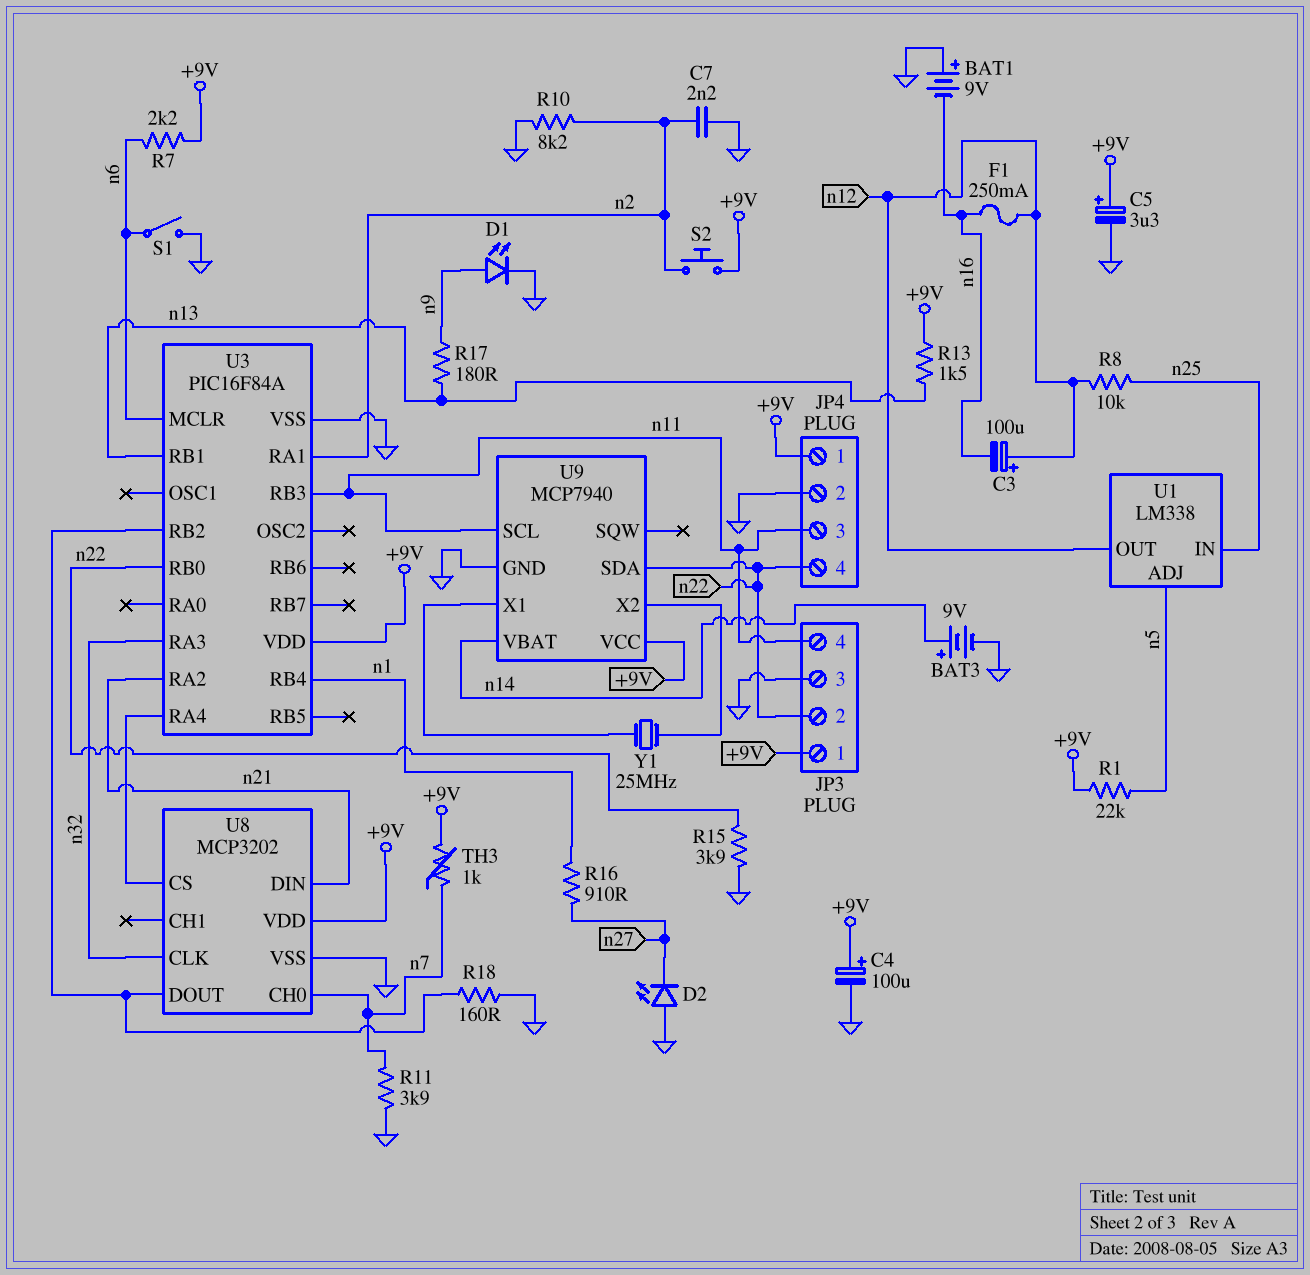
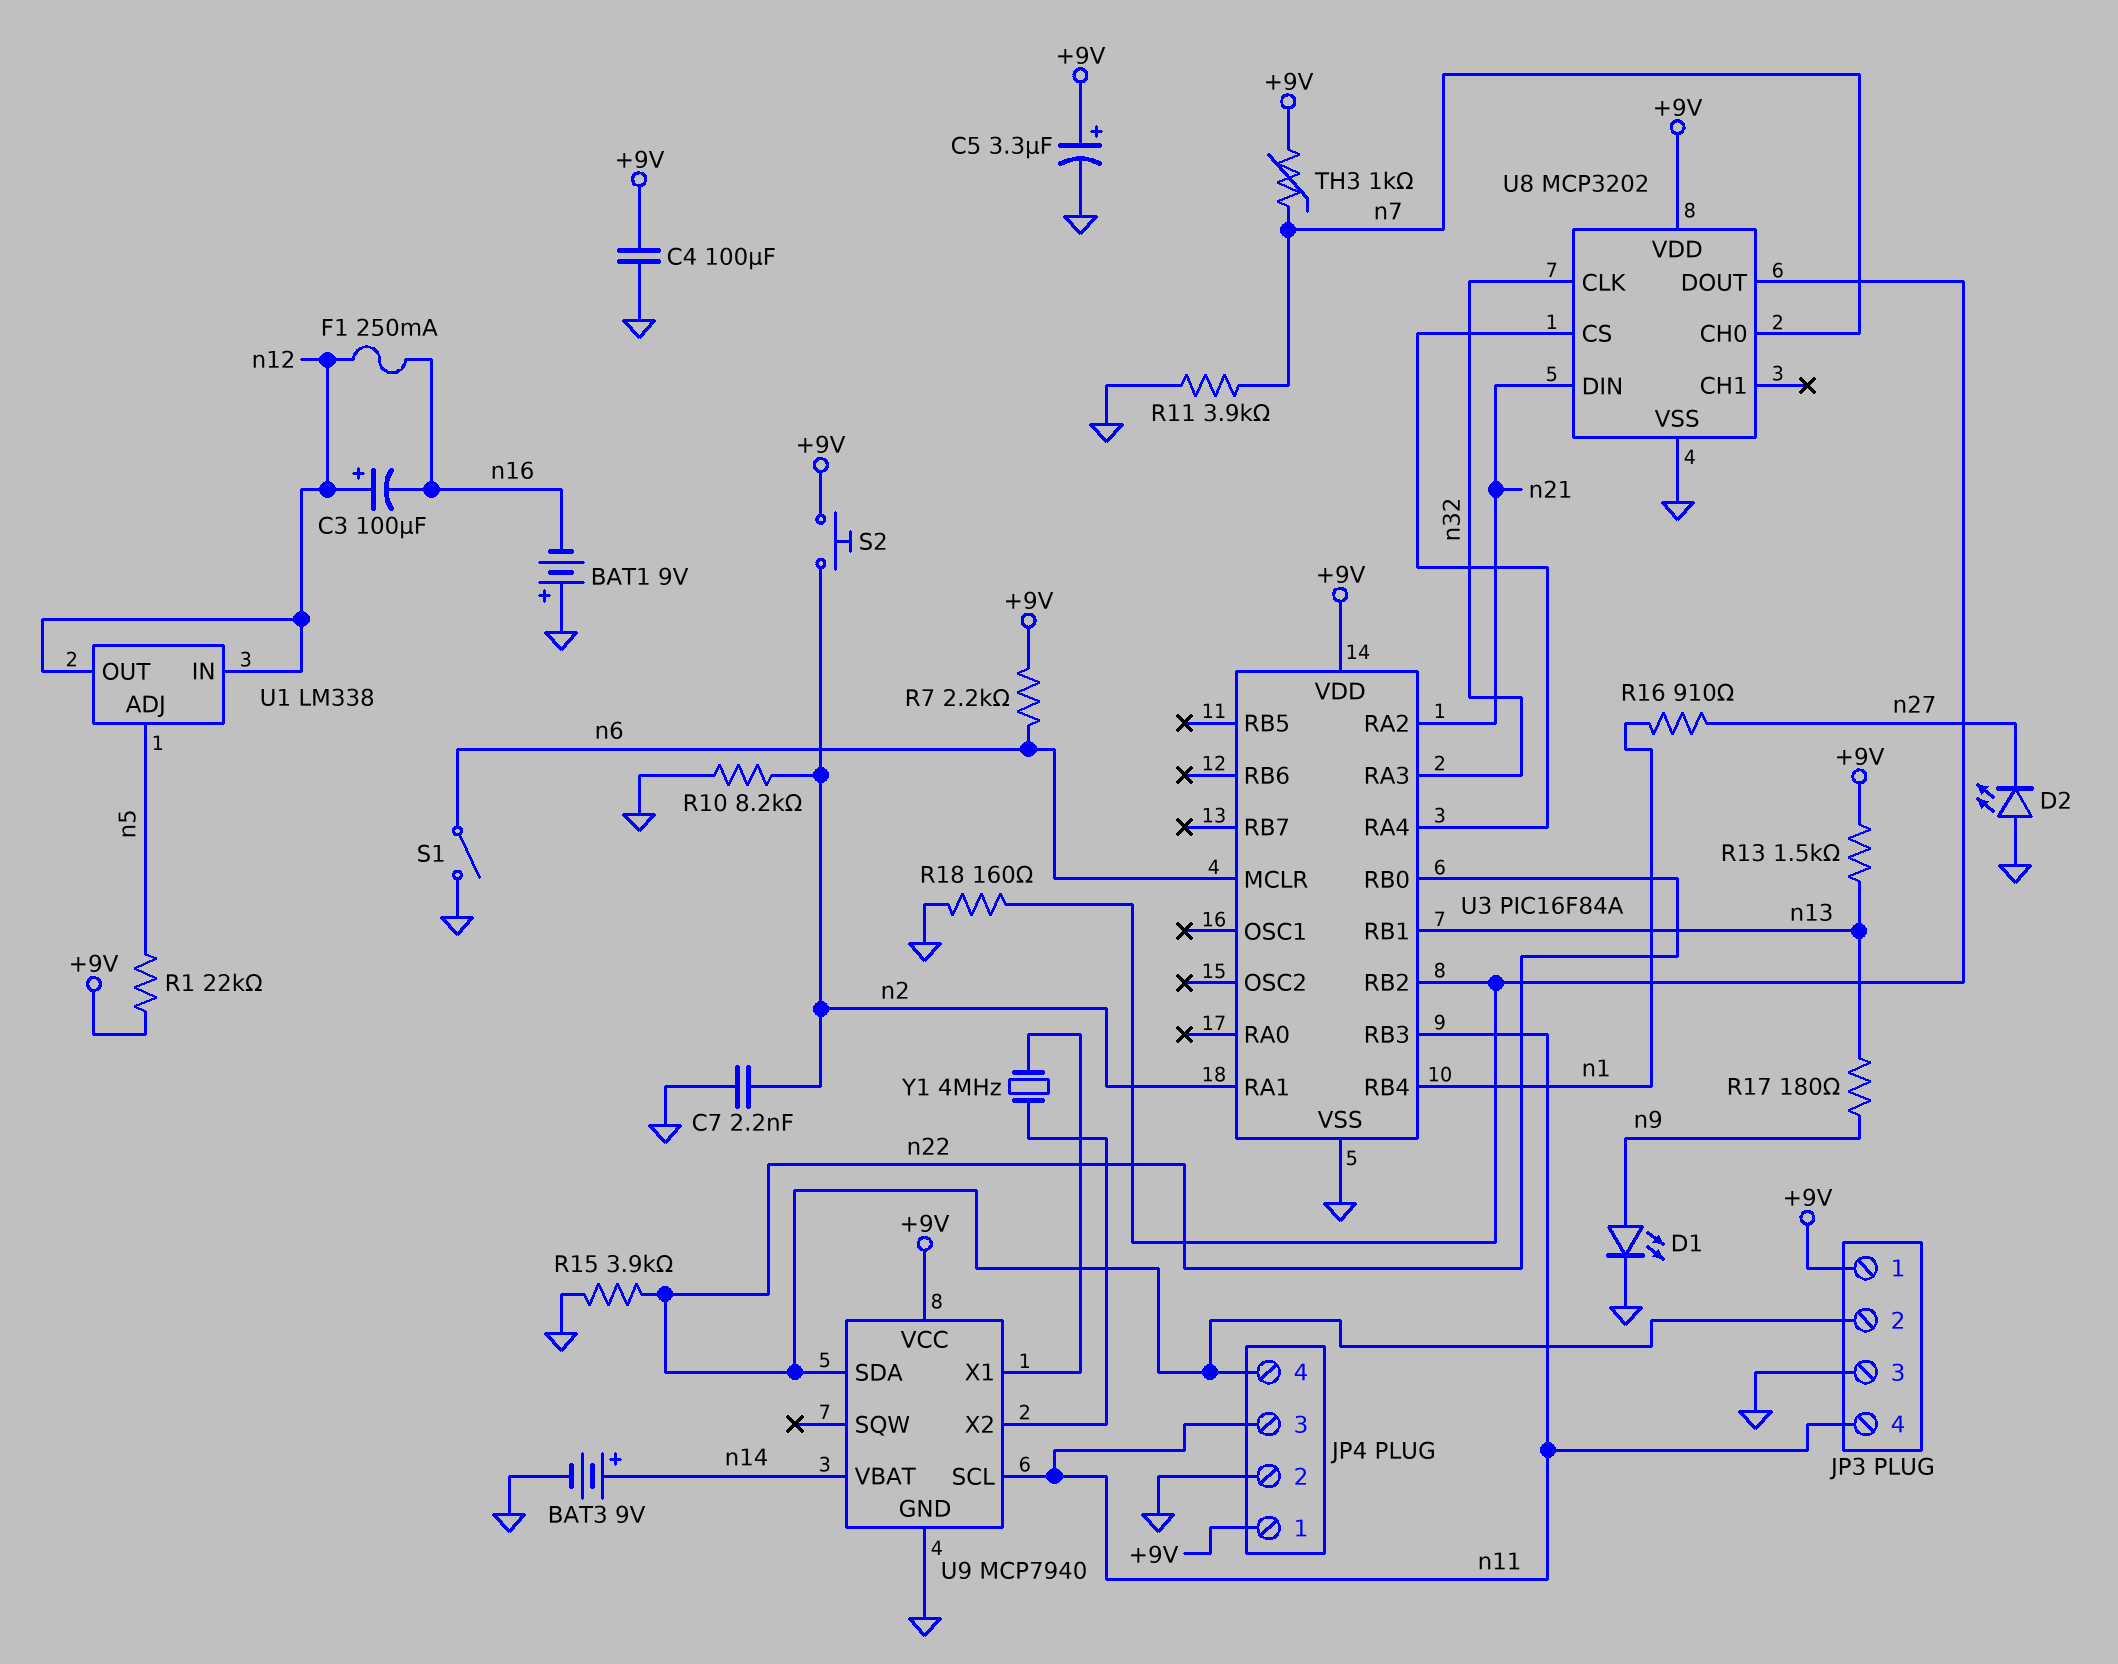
C4: 100uF (plus +9V, minus GND) -> 100uF (+9V, GND)
R8: 10k (n12, n25) -> none
U1 pin IN: n25 -> n12
Y1: 25MHz (U9/X1, U9/X2) -> 4MHz (U9/X1, U9/X2)

